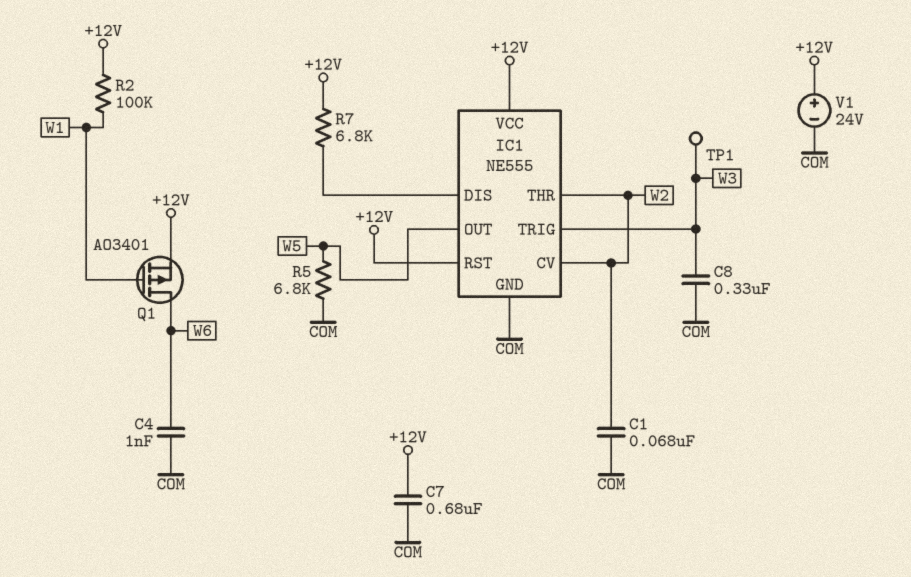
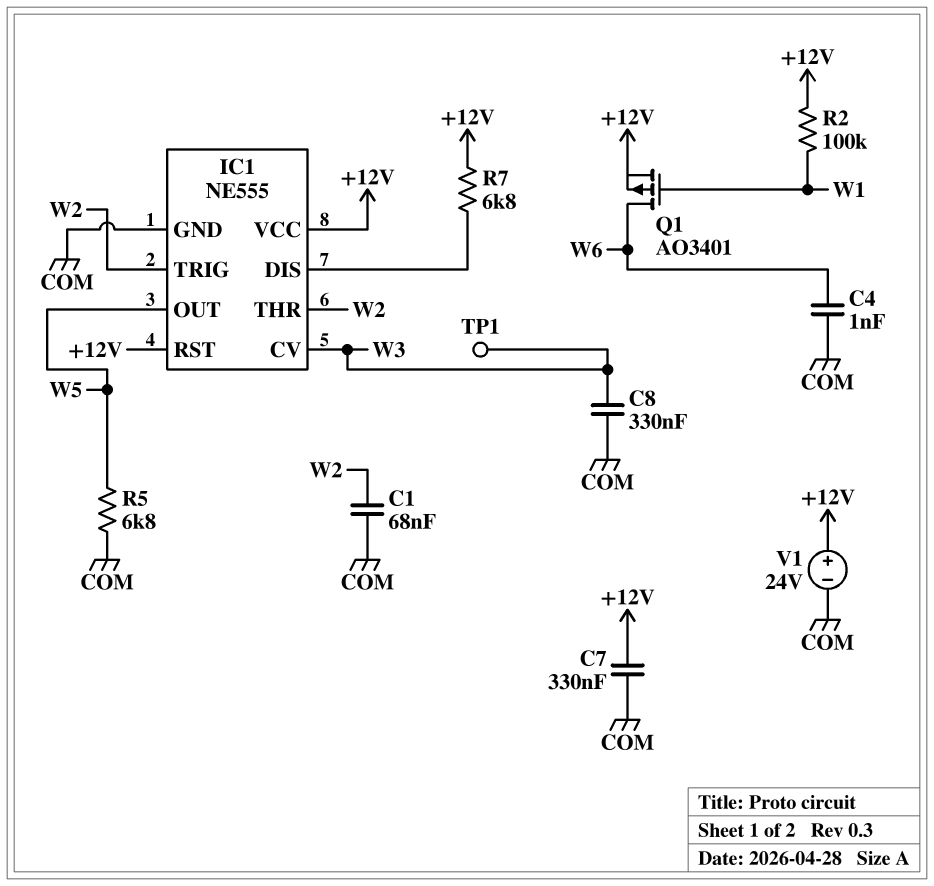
C7: 680nF (+12V, COM) -> 330nF (+12V, COM)
IC1 pin CV: W2 -> W3
IC1 pin TRIG: W3 -> W2

